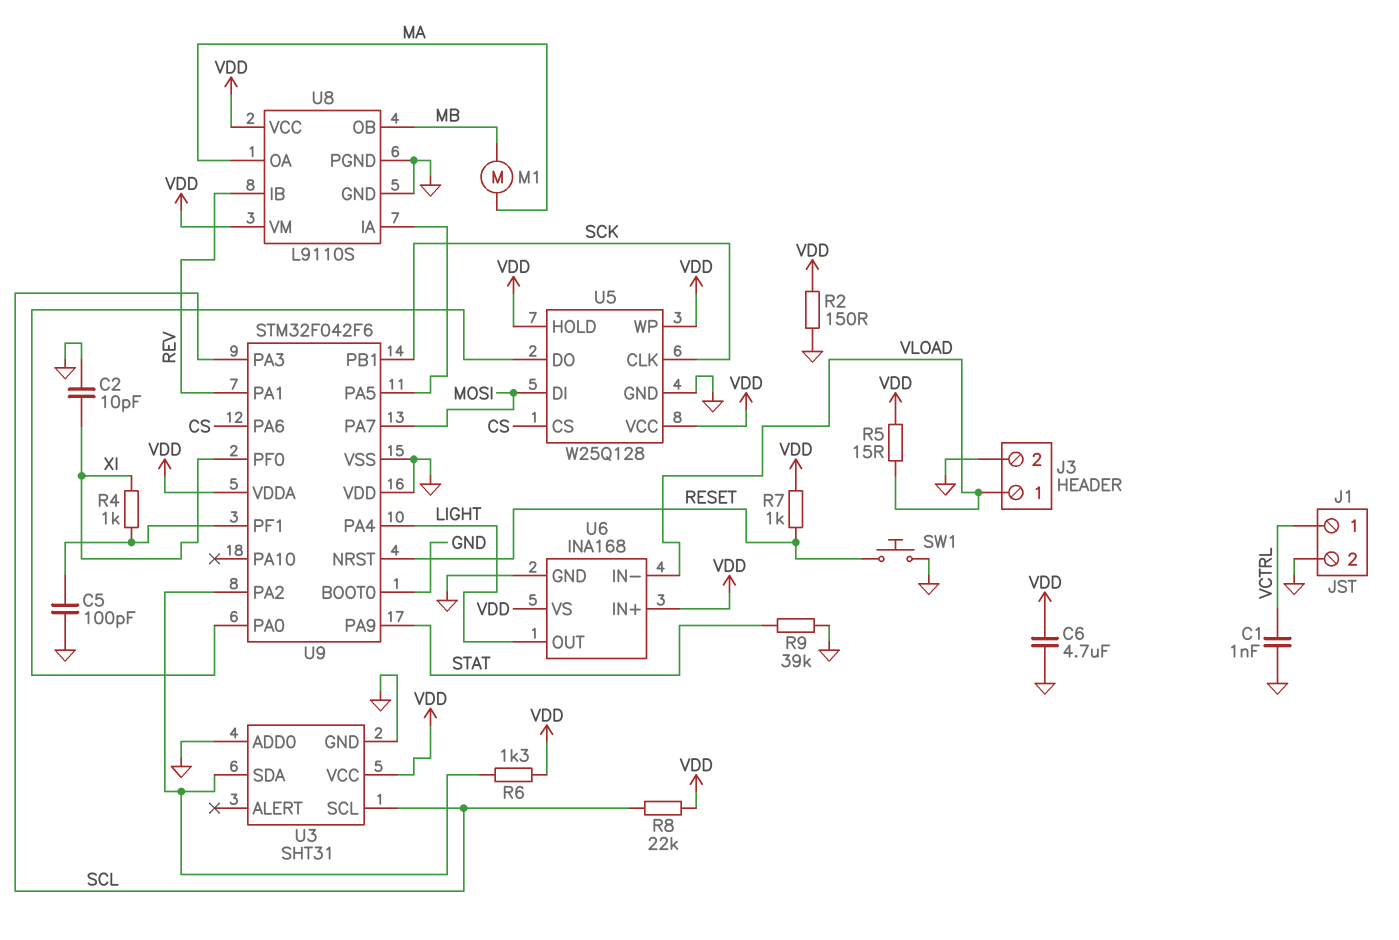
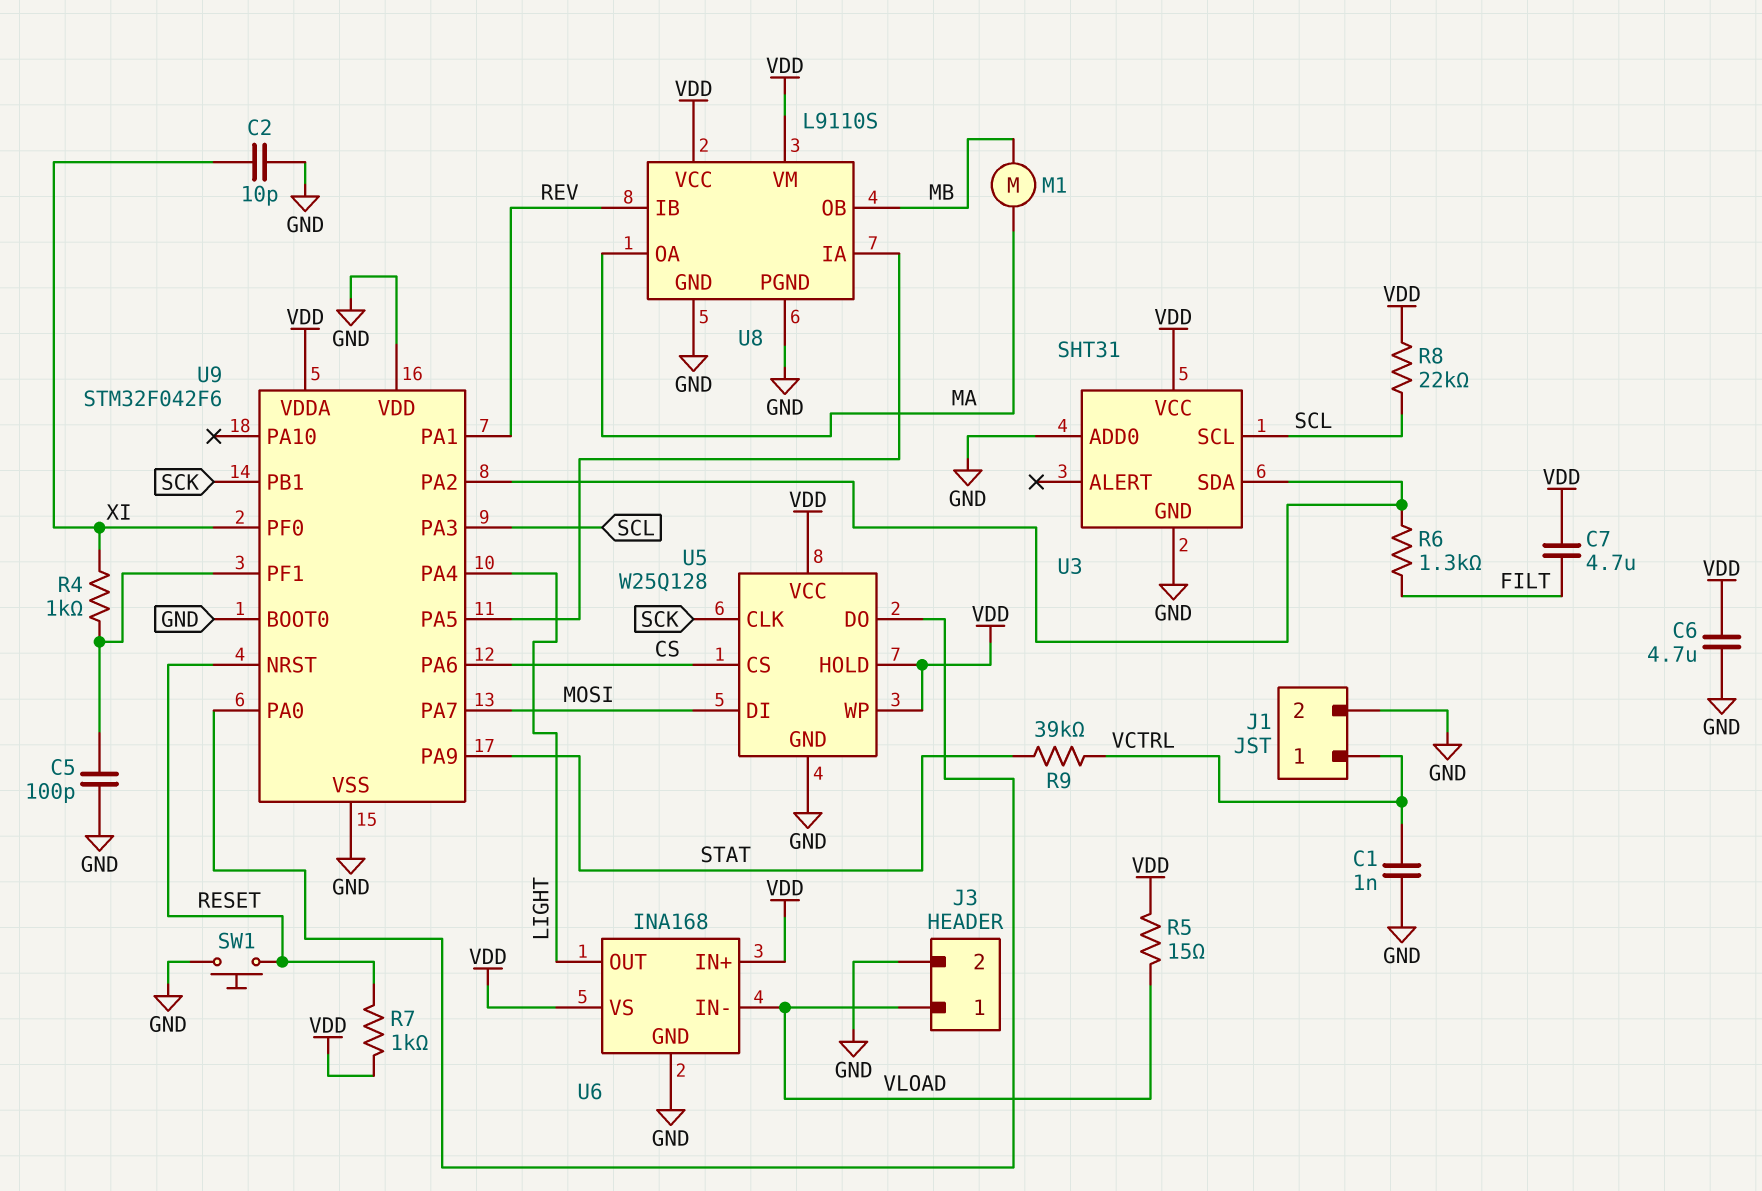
C7: none -> 4.7uF (FILT, VDD)
R2: 150 (GND, VDD) -> none
R6: 1.3k (U3/SDA, VDD) -> 1.3k (FILT, U3/SDA)
R9: 39k (GND, STAT) -> 39k (STAT, VCTRL)

